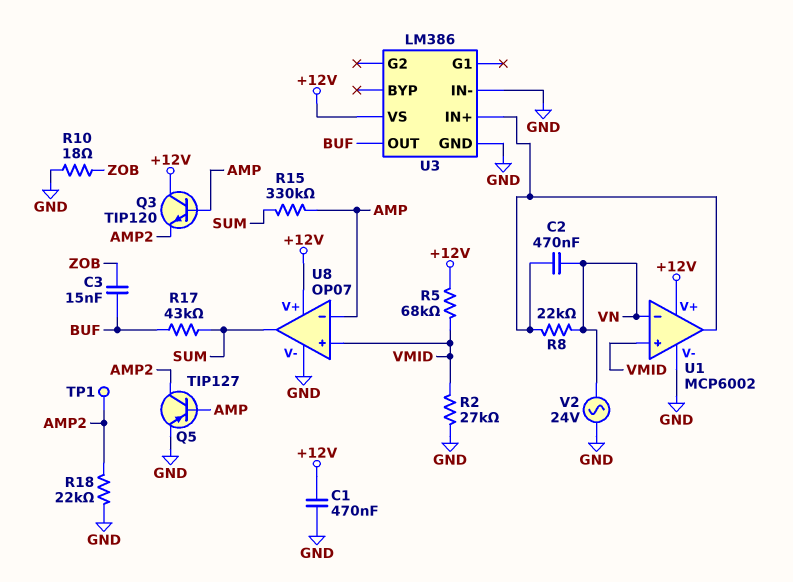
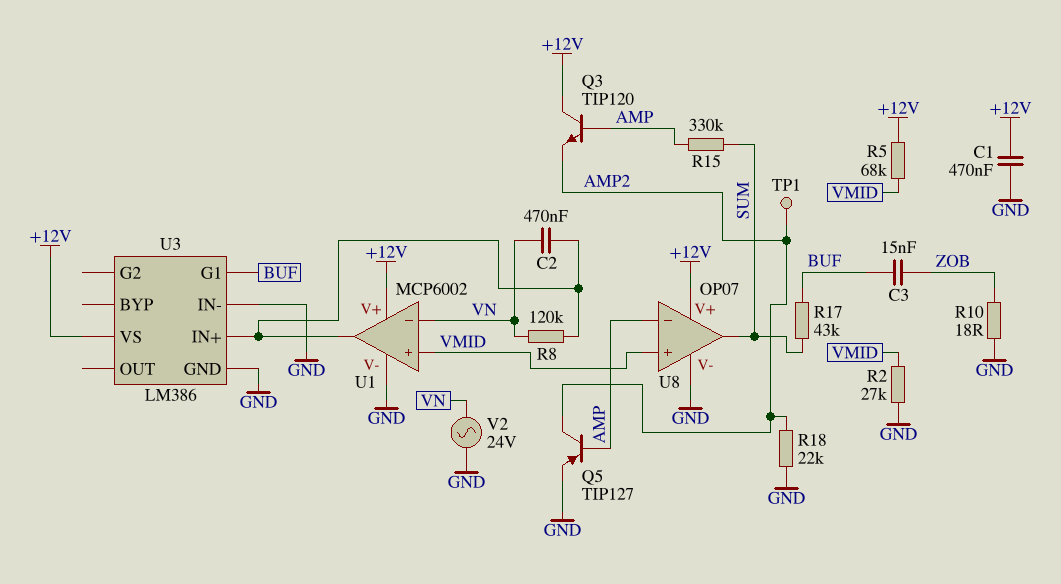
R8: 22k (U1/out, VN) -> 120k (U1/out, VN)
U3 pin G1: none -> BUF
U3 pin OUT: BUF -> none

